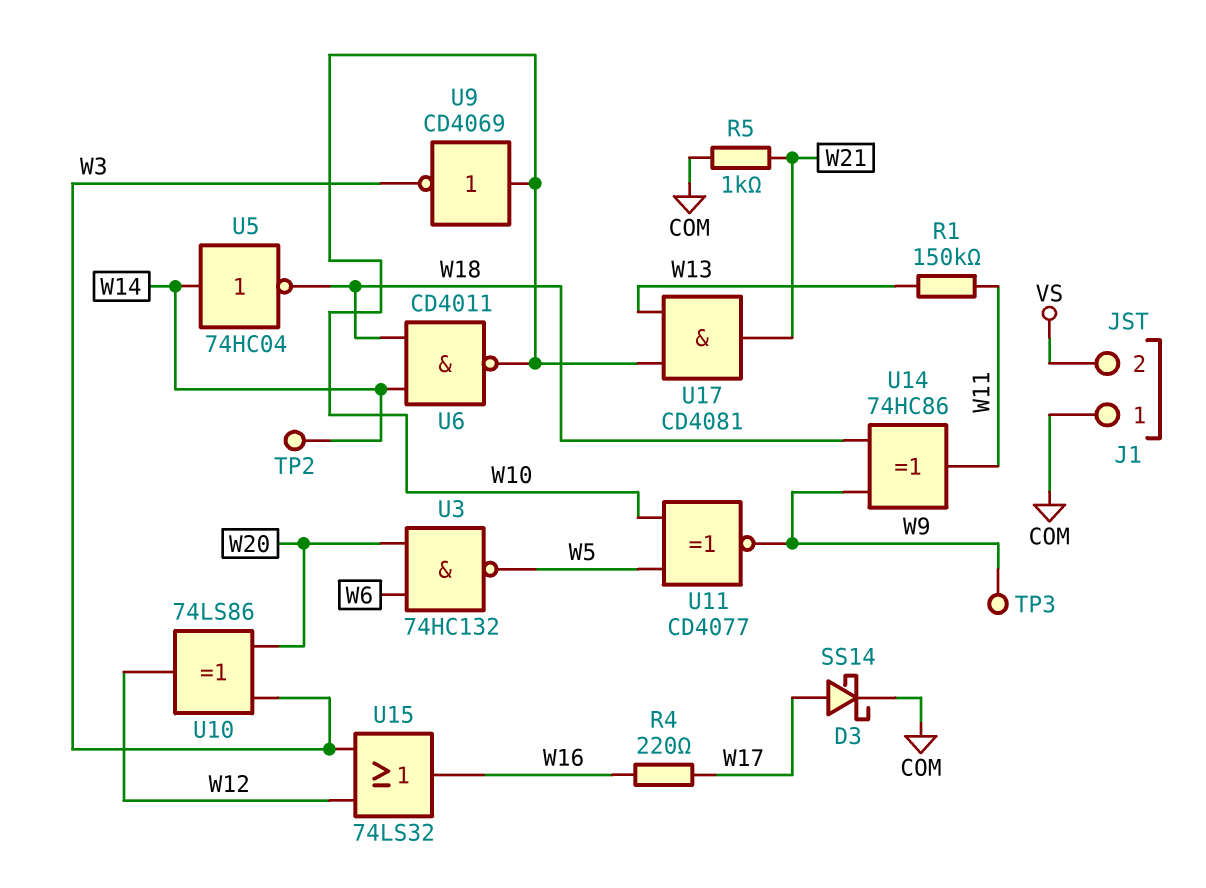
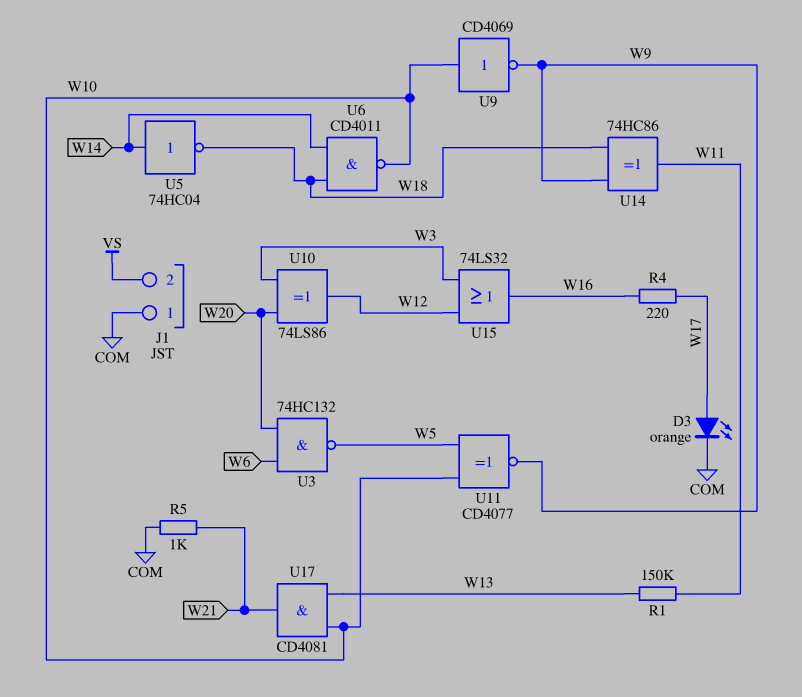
D3: schottky SS14 (A W17, K COM) -> LED orange (A W17, K COM)
TP2: test point (W14) -> none
TP3: test point (W9) -> none
U9: NOT CD4069 (in W10, out W3) -> NOT CD4069 (in W10, out W9)

